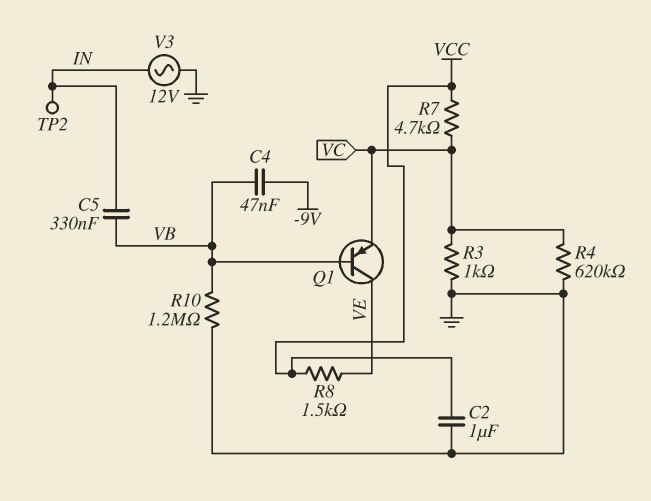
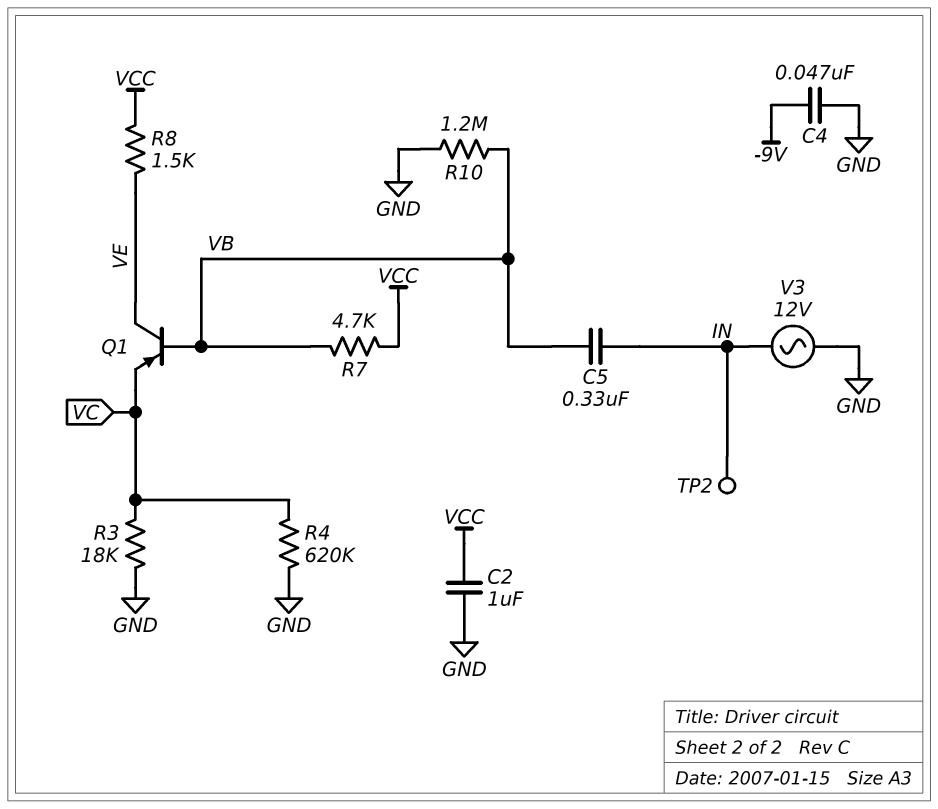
C4: 47nF (-9V, VB) -> 47nF (-9V, GND)
R3: 1k (GND, VC) -> 18k (GND, VC)
R7: 4.7k (VC, VCC) -> 4.7k (VB, VCC)

